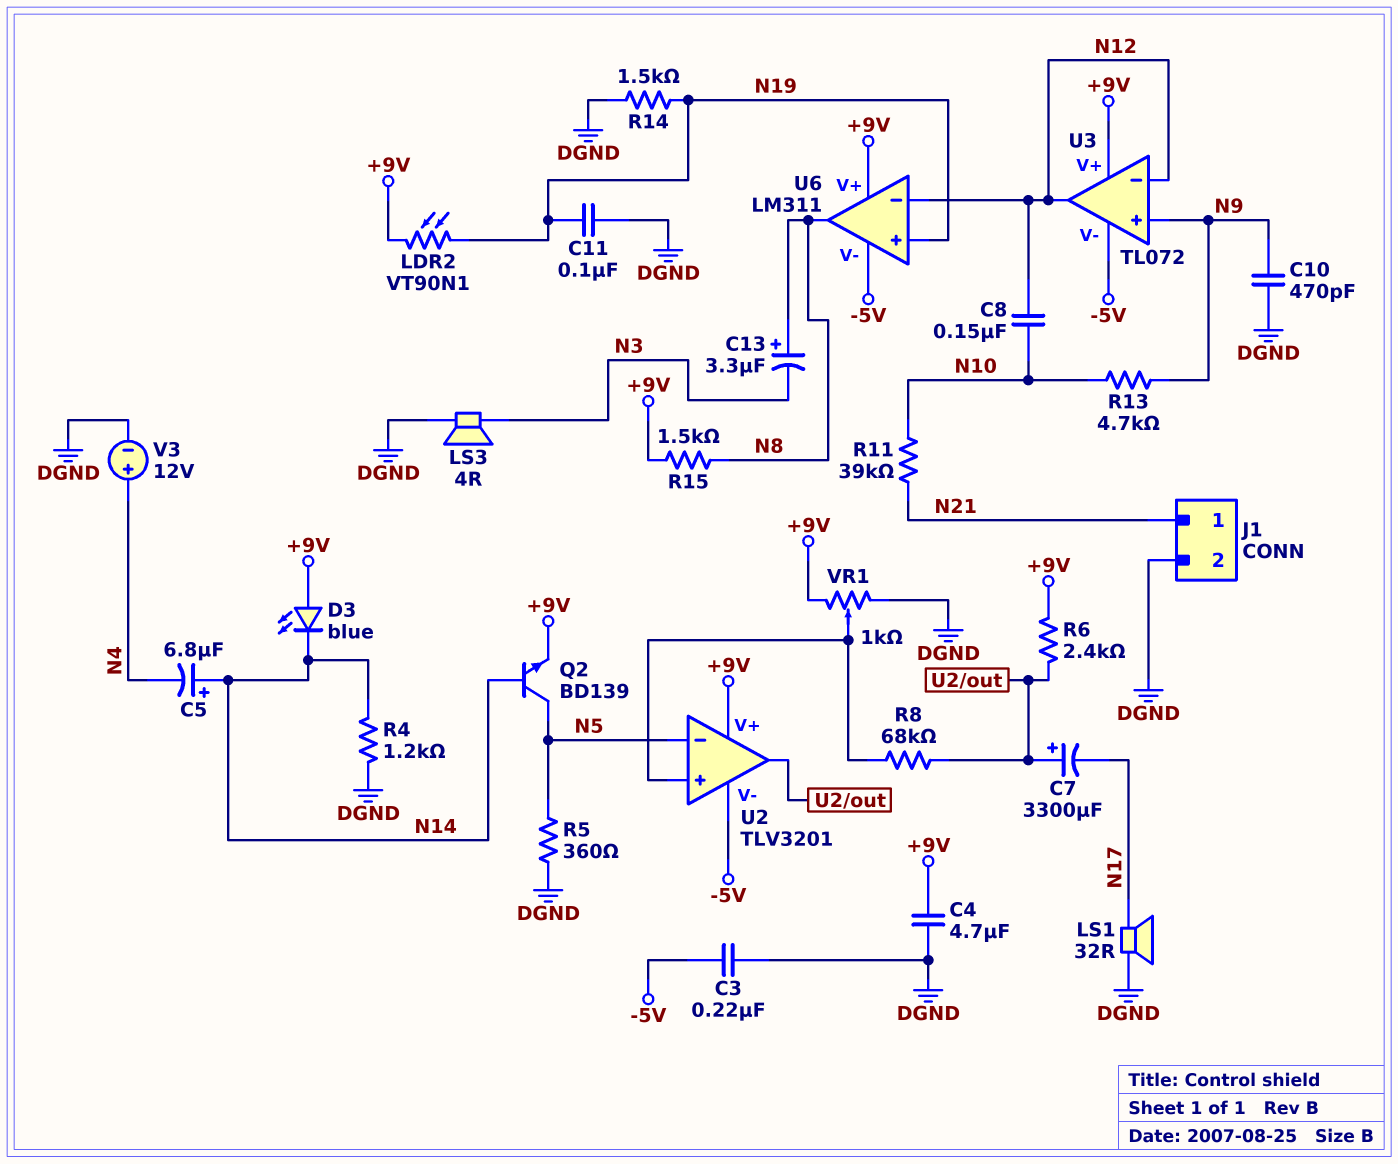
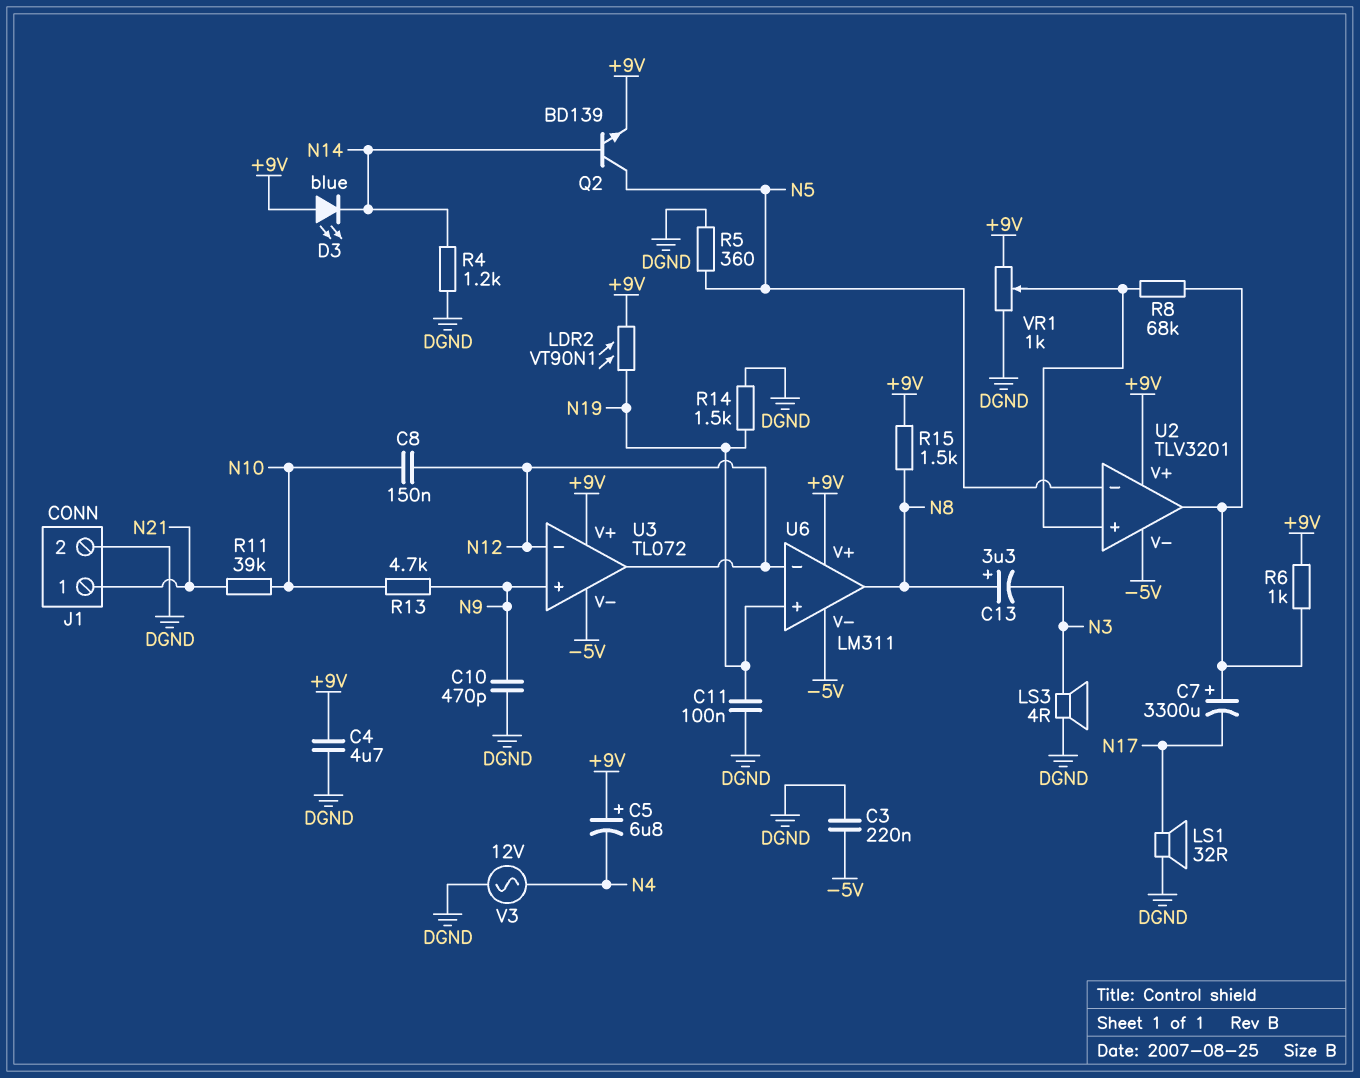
C5: 6.8uF (plus N14, minus N4) -> 6.8uF (plus +9V, minus N4)
R6: 2.4k (+9V, U2/out) -> 1k (+9V, U2/out)
V3: 12V (plus N4, minus DGND) -> AC 12V (DGND, N4)

